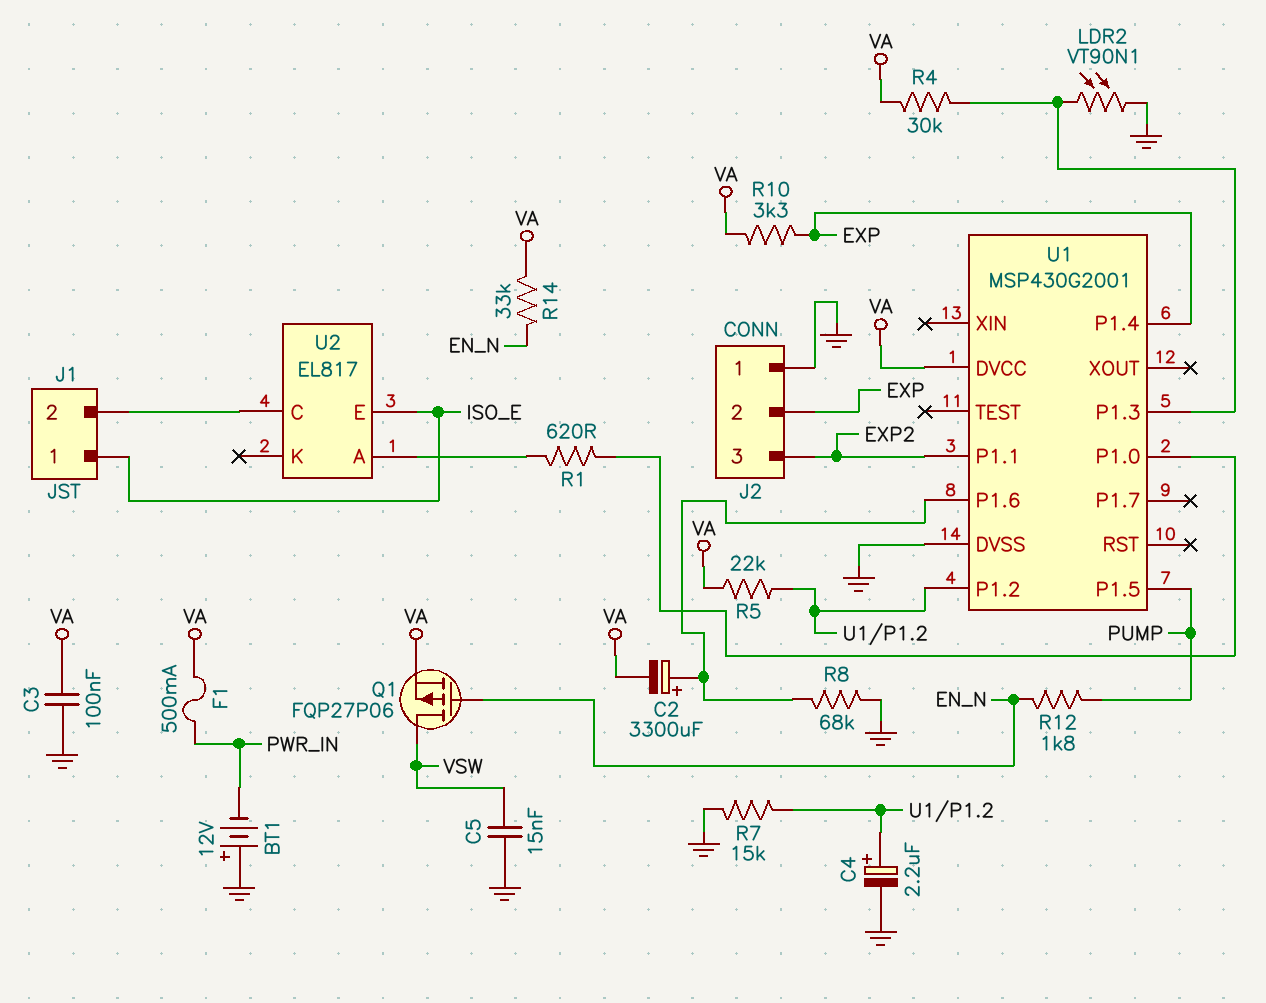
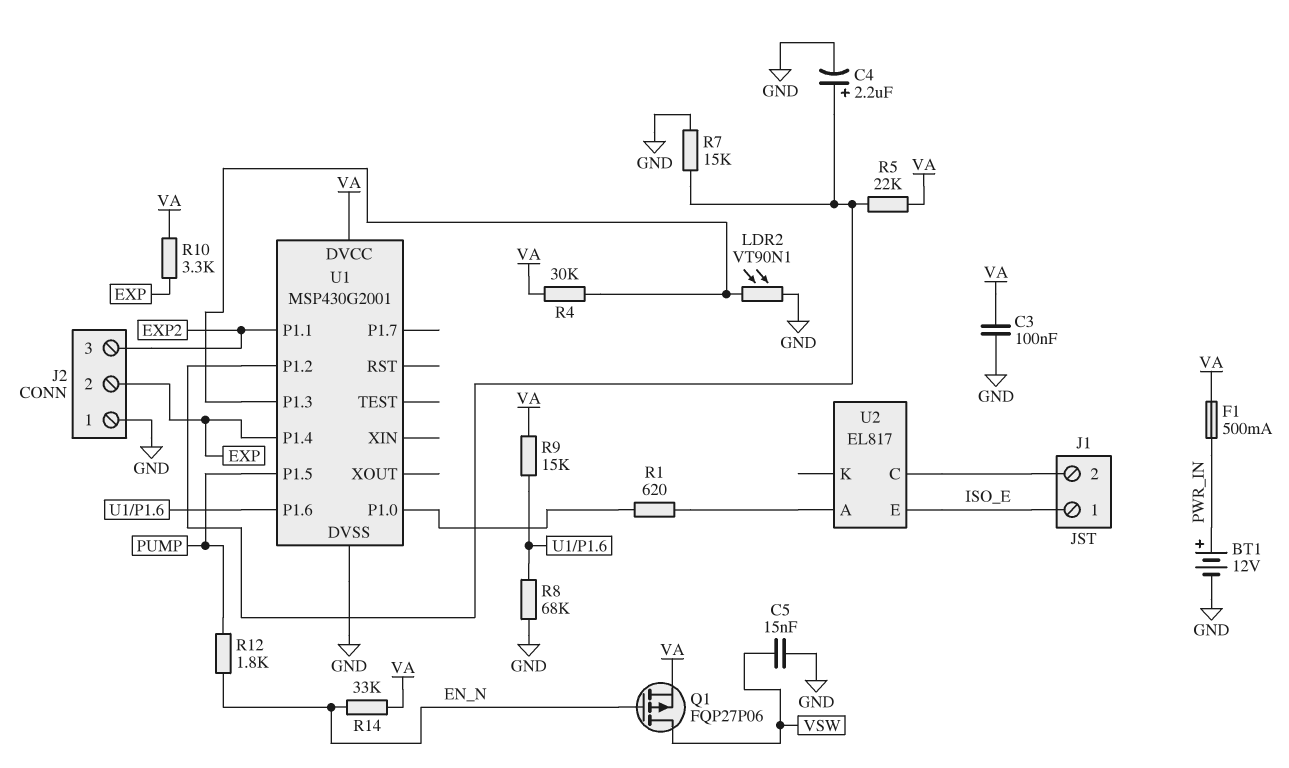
BT1: 12V (plus GND, minus PWR_IN) -> 12V (plus PWR_IN, minus GND)
C2: 3300uF (plus U1/P1.6, minus VA) -> none
R9: none -> 15k (U1/P1.6, VA)

